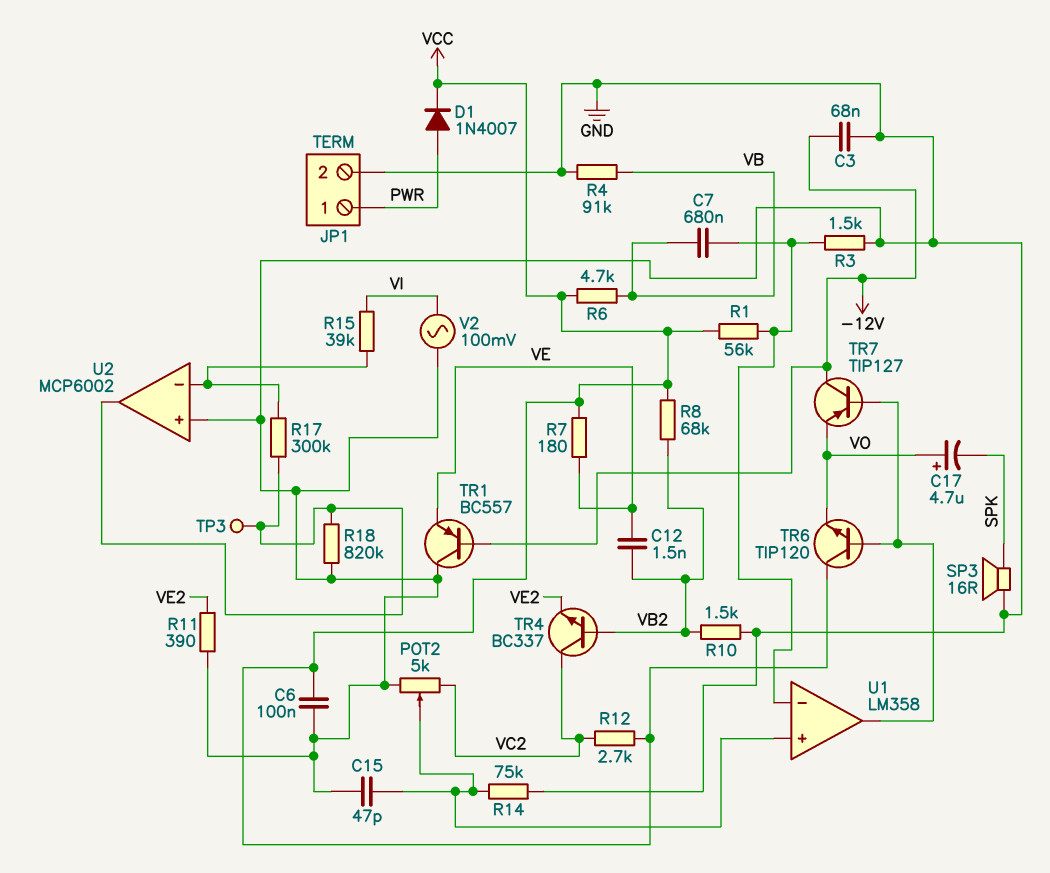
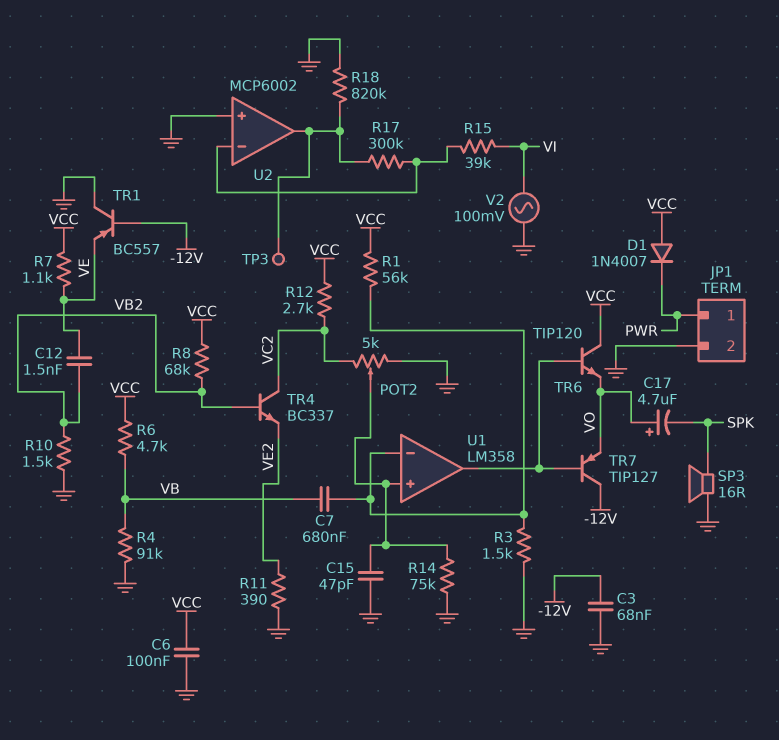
D1: diode 1N4007 (A PWR, K VCC) -> diode 1N4007 (A VCC, K PWR)
R7: 180 (VCC, VE) -> 1.1k (VCC, VE)

